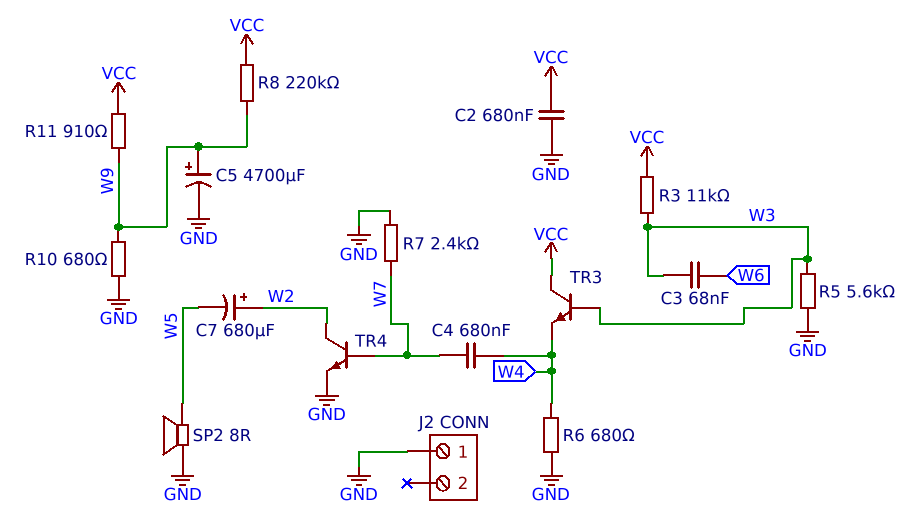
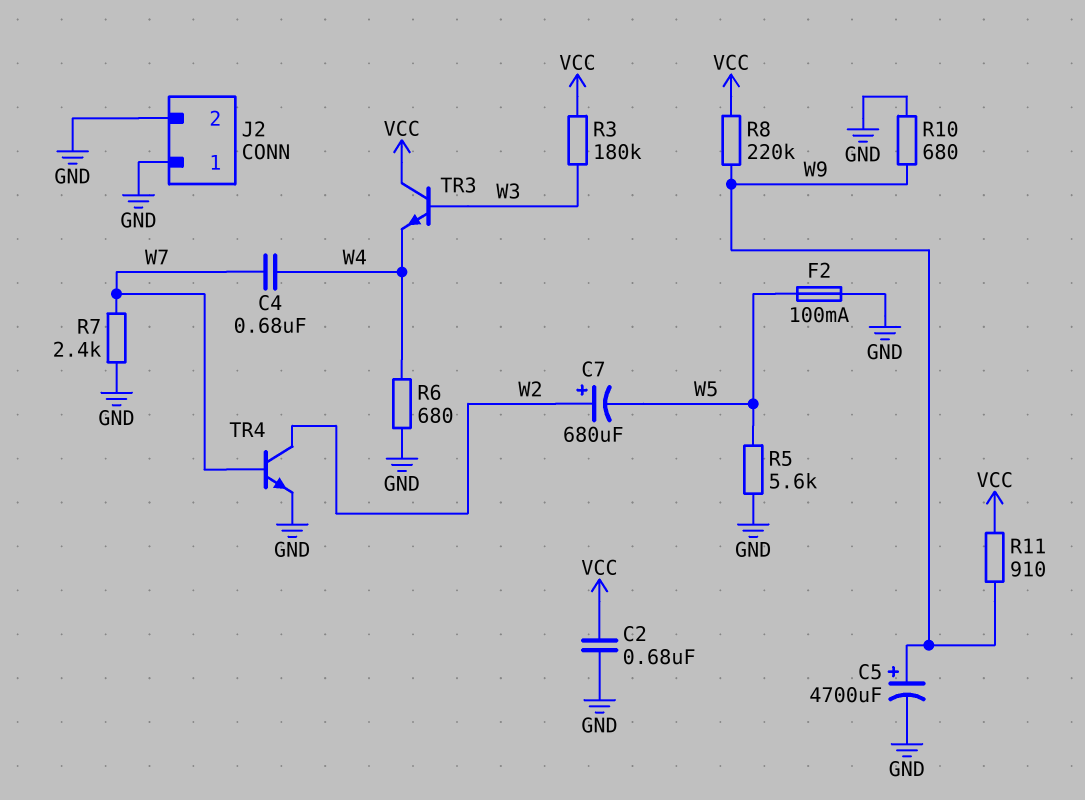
C3: 68nF (W3, W6) -> none
F2: none -> 100mA (GND, W5)
J2 pin 2: none -> GND
R3: 11k (VCC, W3) -> 180k (VCC, W3)
R5: 5.6k (GND, W3) -> 5.6k (GND, W5)
SP2: speaker 8R (GND, W5) -> none

